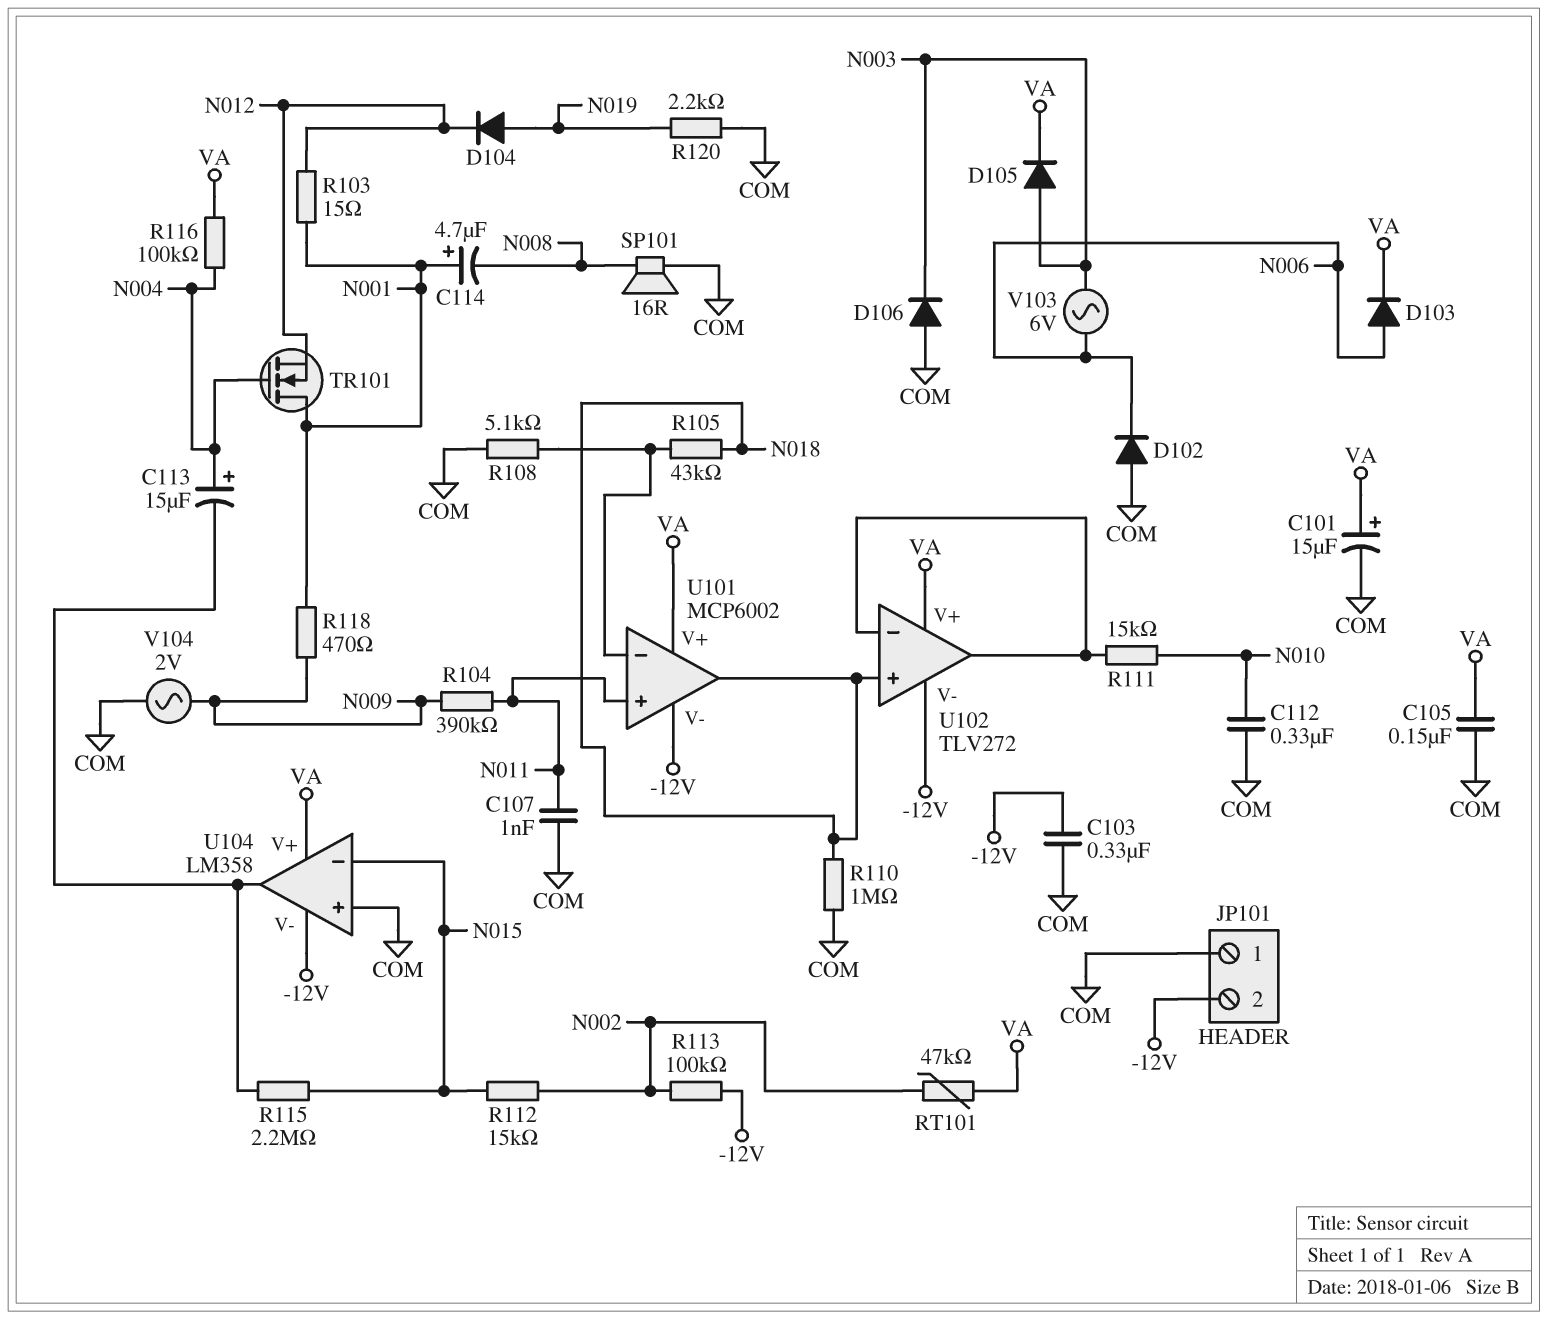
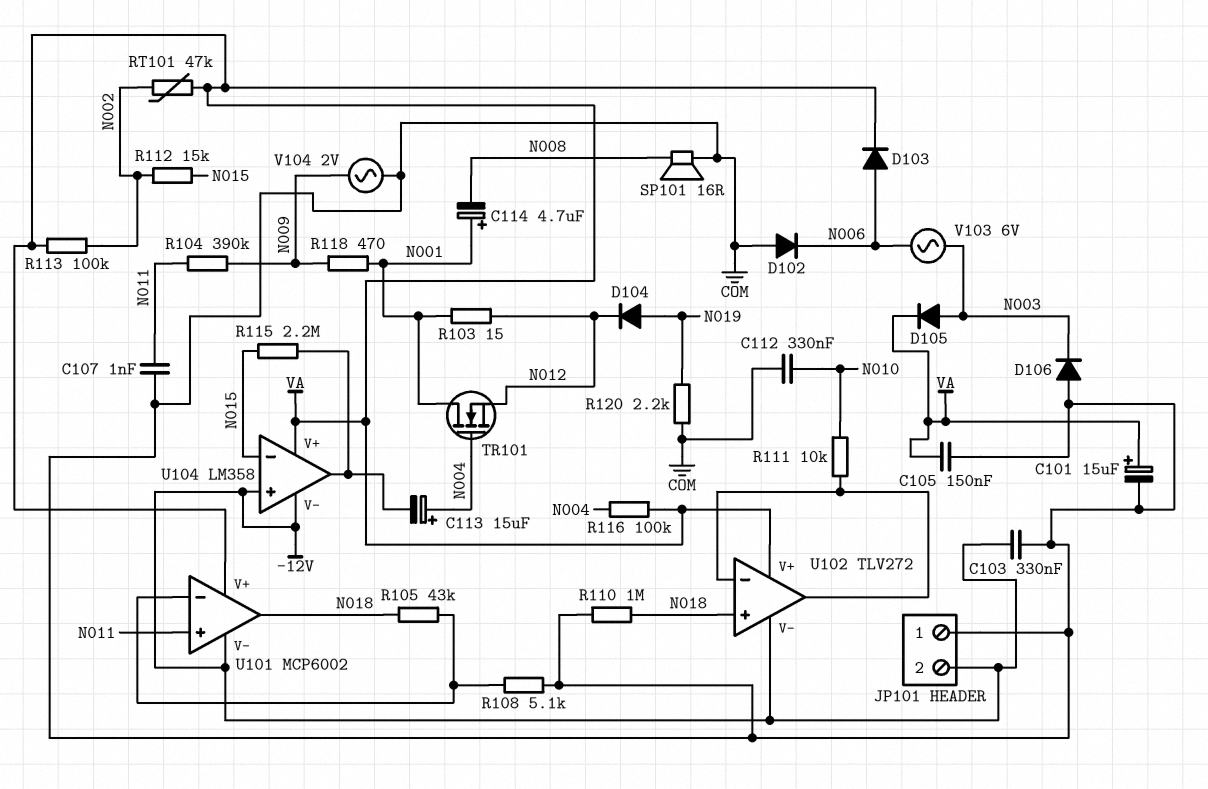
R111: 15k (N010, U102/in-) -> 10k (N010, U102/in-)
R113: 100k (-12V, N002) -> 100k (N002, VA)
U104 pin in+: COM -> -12V

